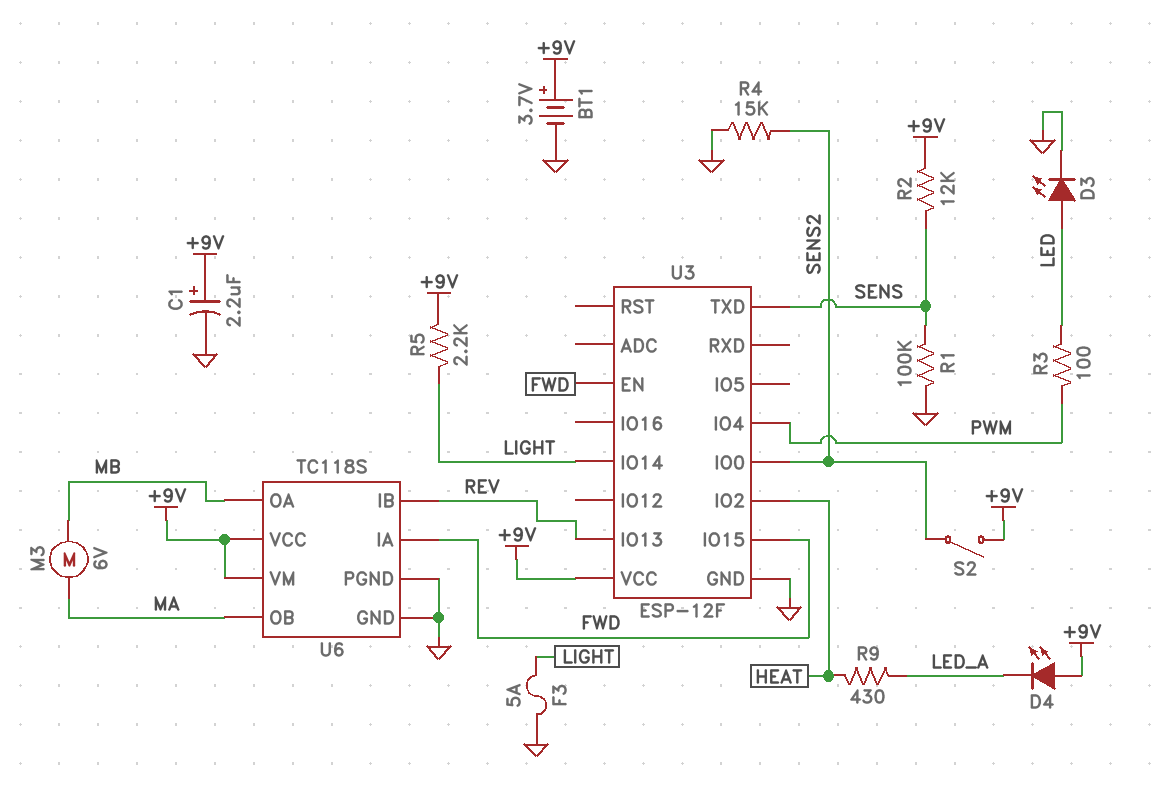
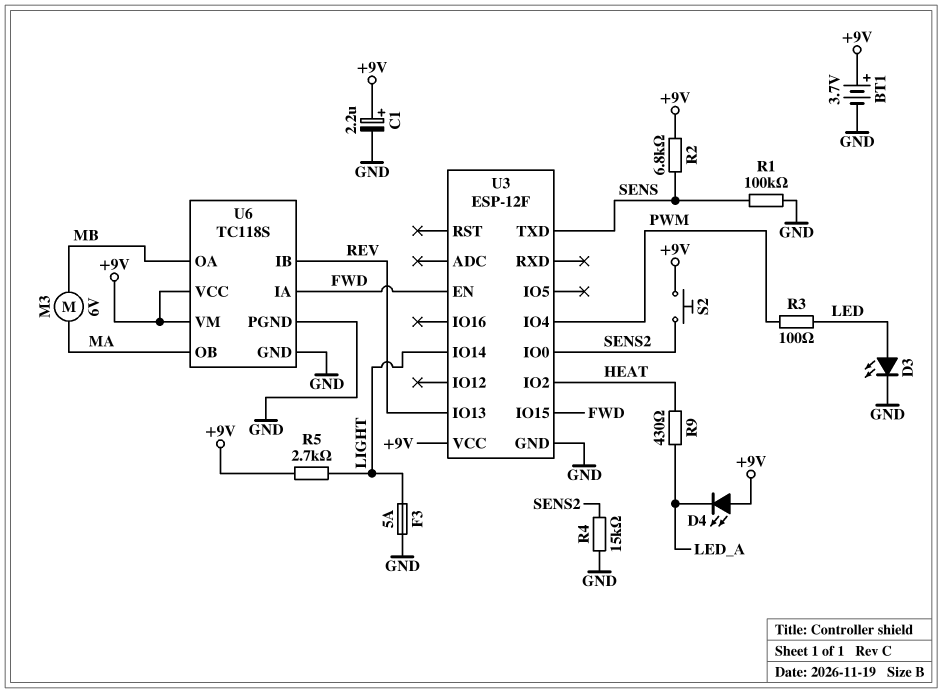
R2: 12k (+9V, SENS) -> 6.8k (+9V, SENS)
R5: 2.2k (+9V, LIGHT) -> 2.7k (+9V, LIGHT)
S2: switch (+9V, SENS2) -> button (+9V, SENS2)

